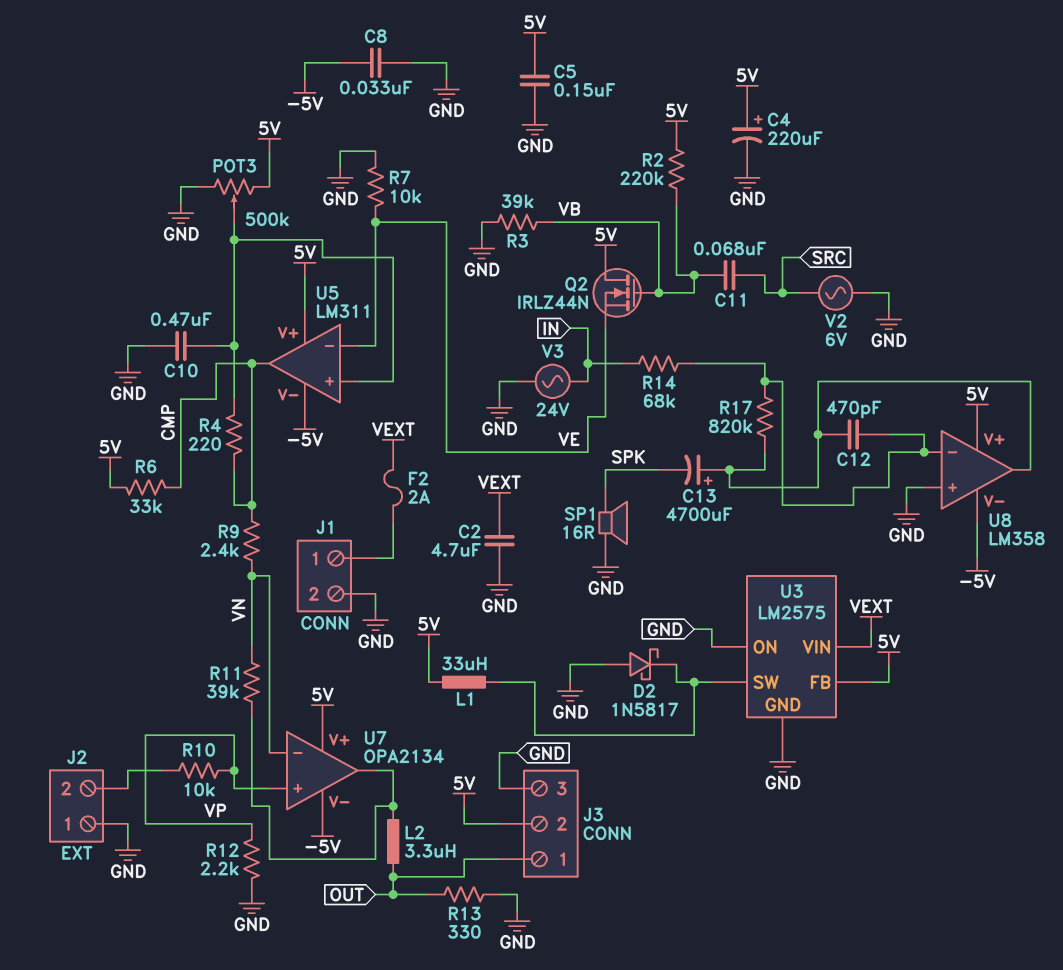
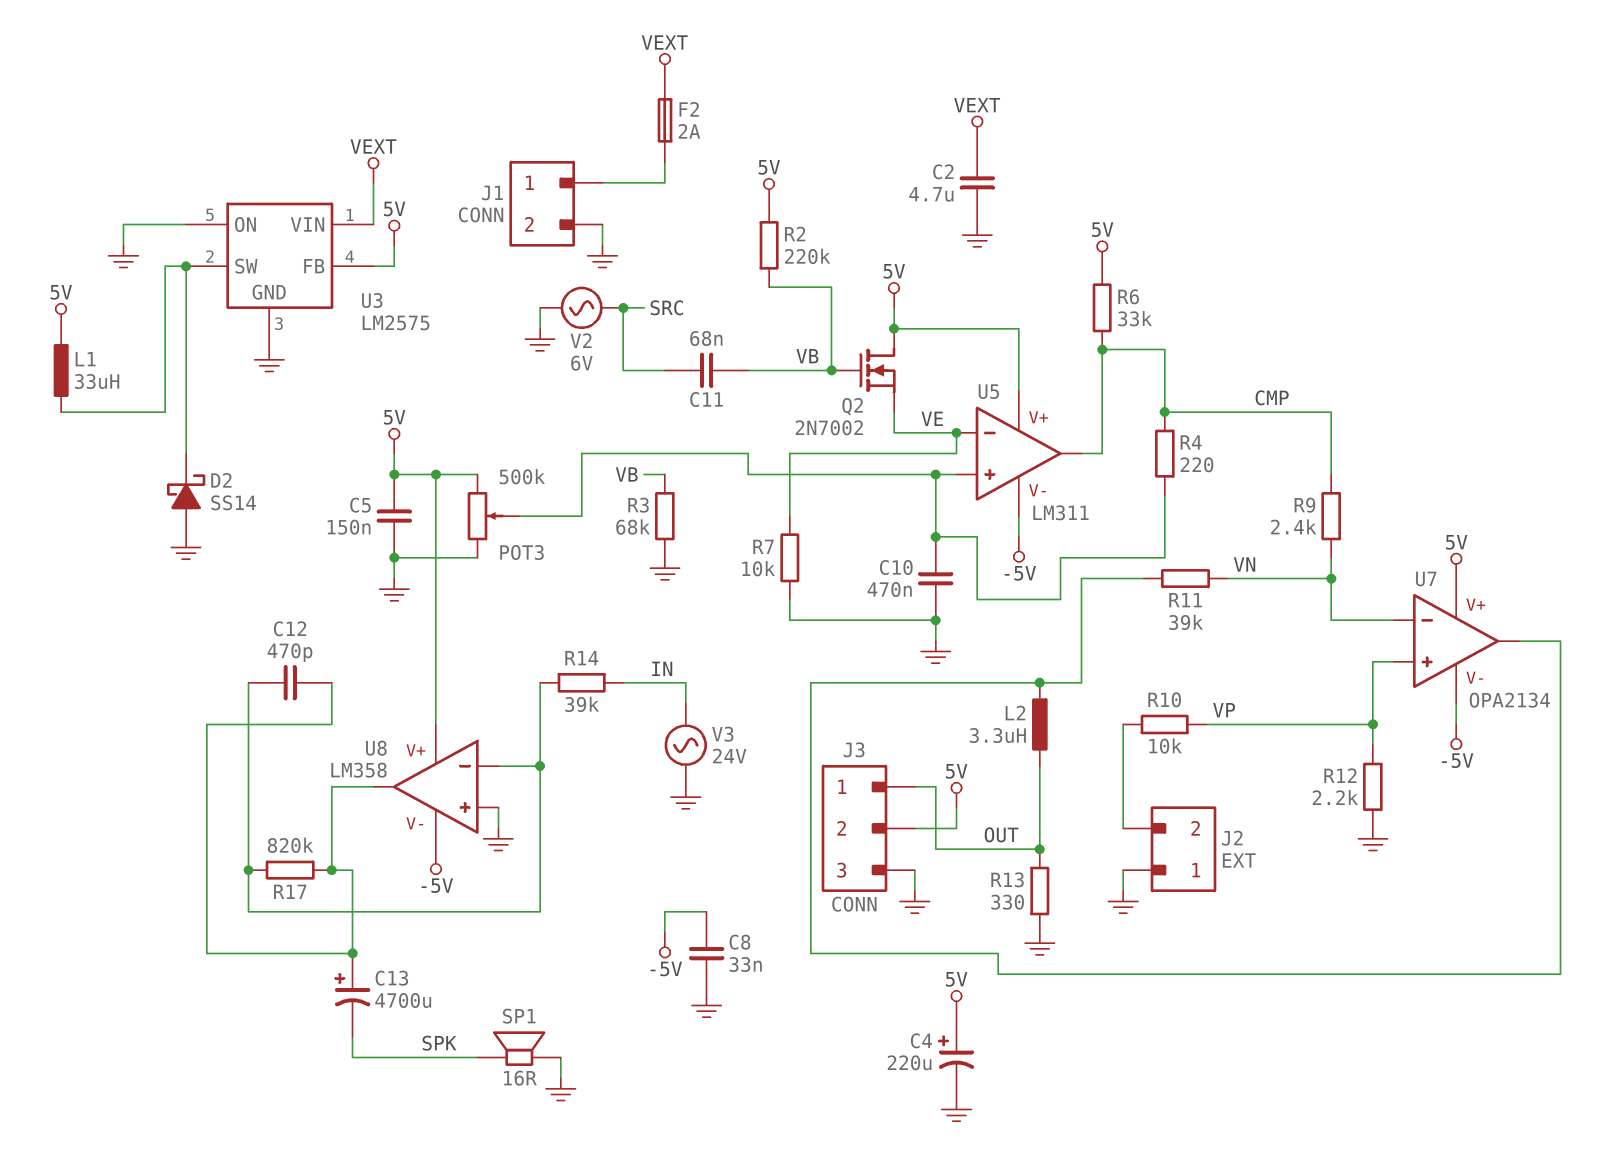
D2: schottky 1N5817 (A GND, K U3/SW) -> schottky SS14 (A GND, K U3/SW)
Q2: NMOS IRLZ44N (G VB, D 5V, S VE) -> NMOS 2N7002 (G VB, D 5V, S VE)
R3: 39k (GND, VB) -> 68k (GND, VB)
R14: 68k (IN, U8/in-) -> 39k (IN, U8/in-)

